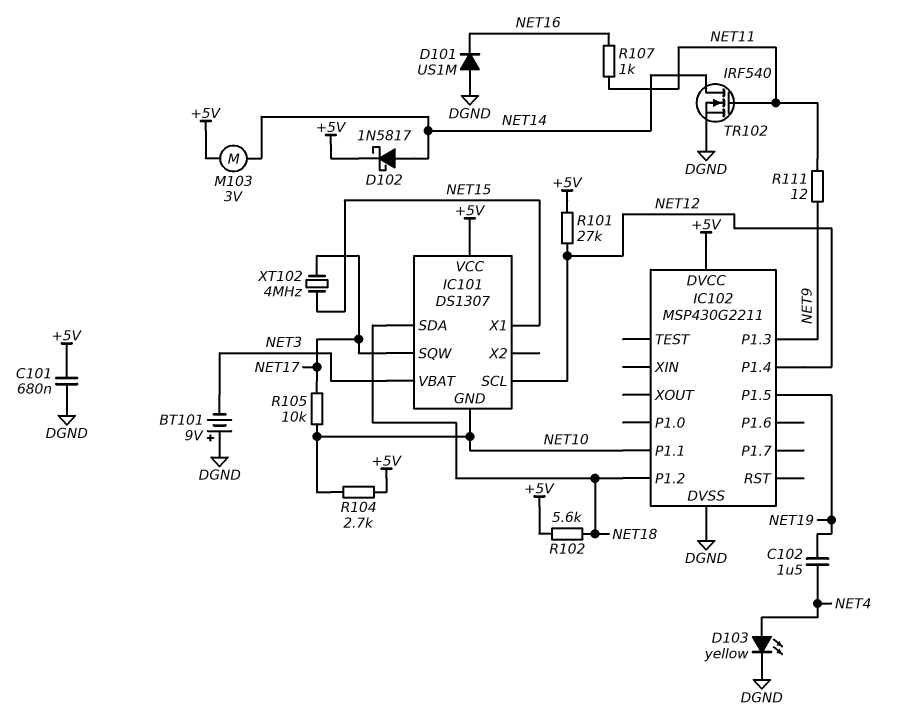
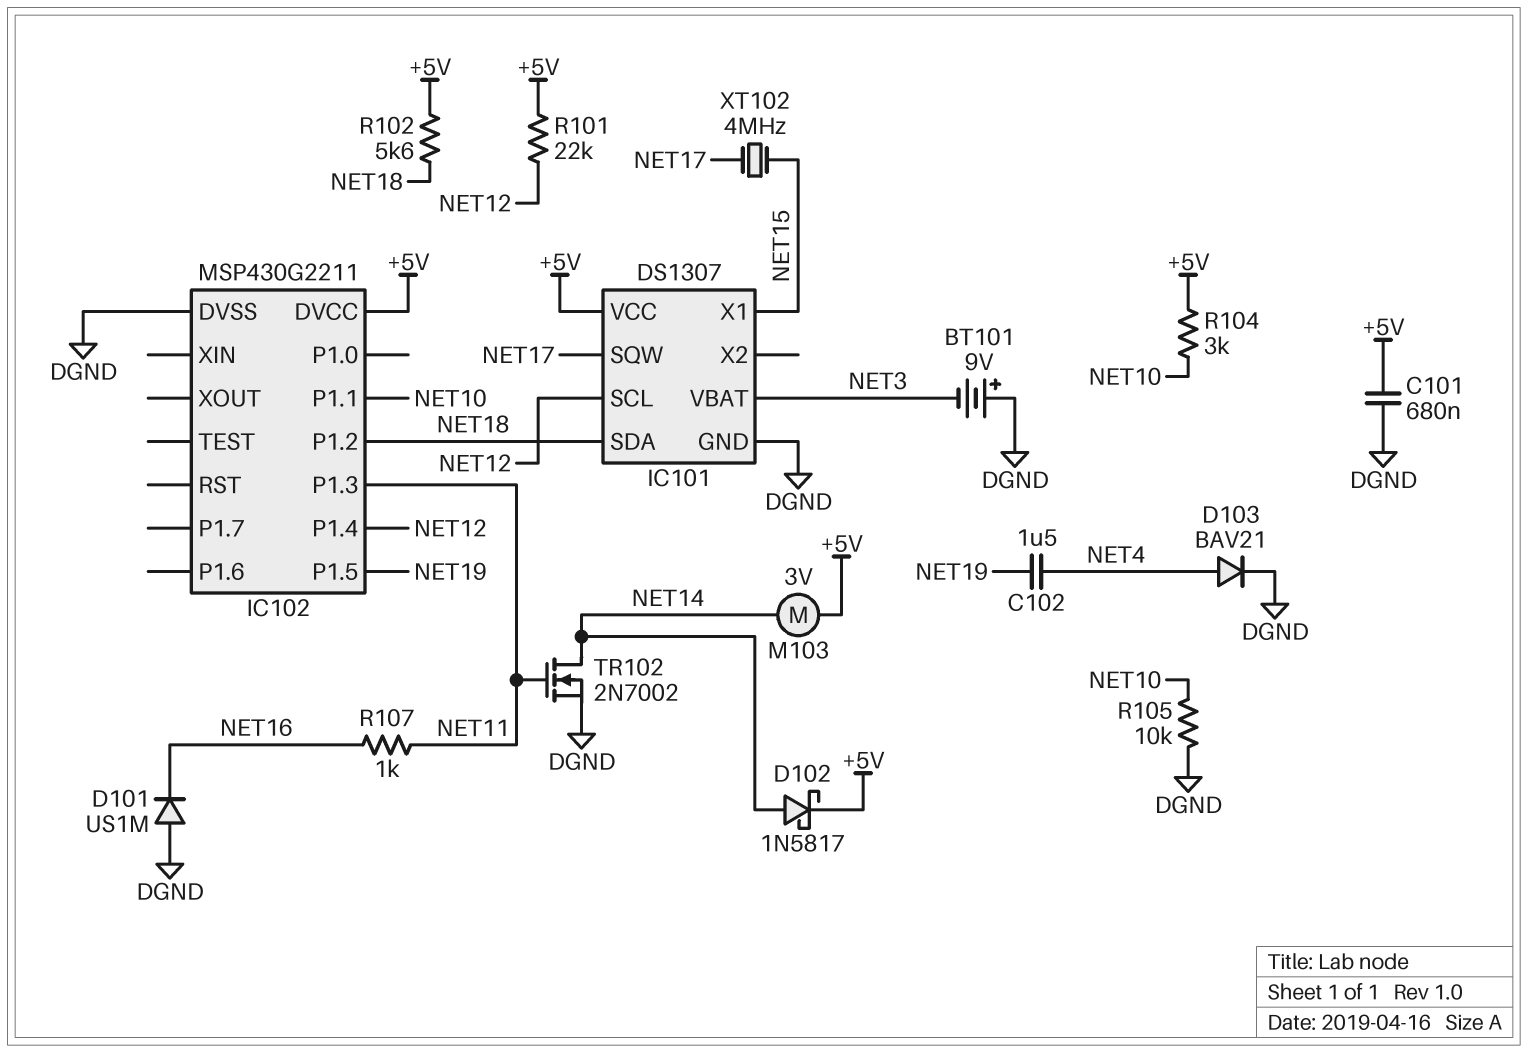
D103: LED yellow (A NET4, K DGND) -> diode BAV21 (A NET4, K DGND)
IC101 pin GND: NET10 -> DGND
IC102 pin P1.3: NET9 -> NET11
R101: 27k (+5V, NET12) -> 22k (+5V, NET12)
R104: 2.7k (+5V, NET10) -> 3k (+5V, NET10)
R105: 10k (NET10, NET17) -> 10k (DGND, NET10)
R111: 12 (NET9, NET11) -> none
TR102: NMOS IRF540 (G NET11, D NET14, S DGND) -> NMOS 2N7002 (G NET11, D NET14, S DGND)

